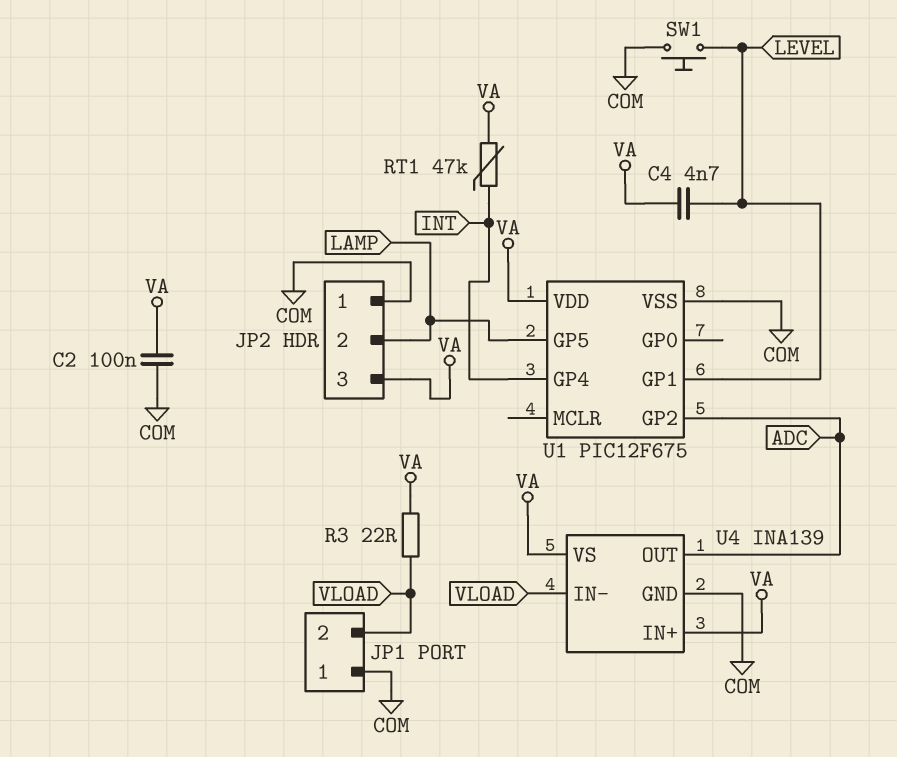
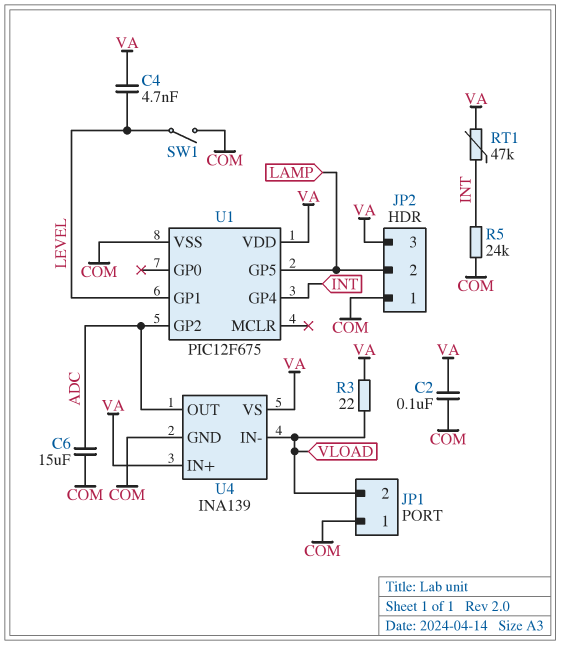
C6: none -> 15uF (ADC, COM)
R5: none -> 24k (COM, INT)
SW1: button (COM, LEVEL) -> switch (COM, LEVEL)

